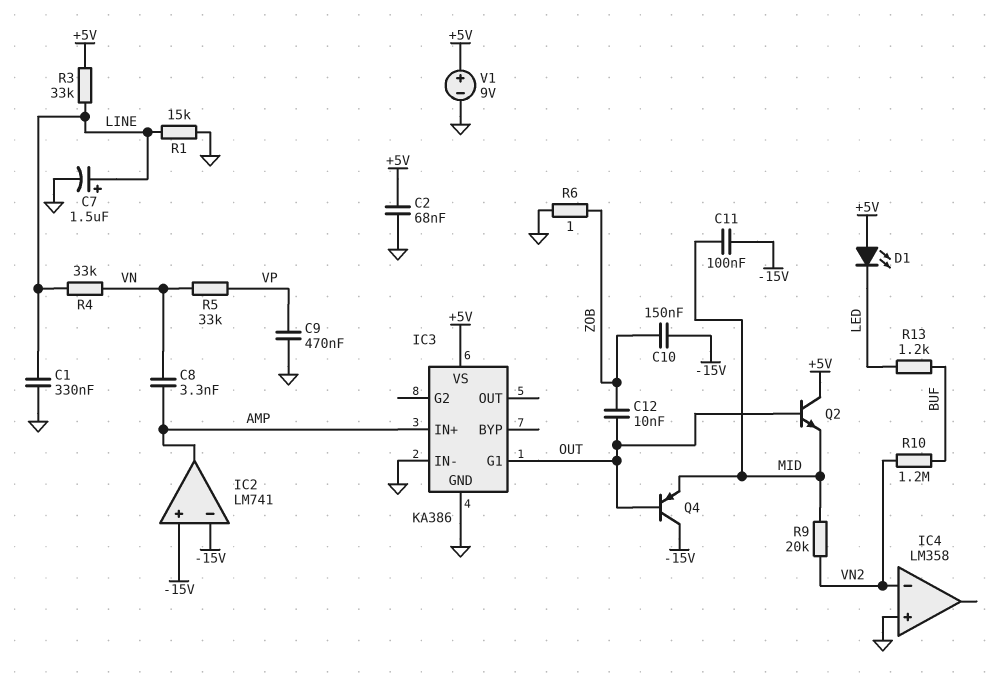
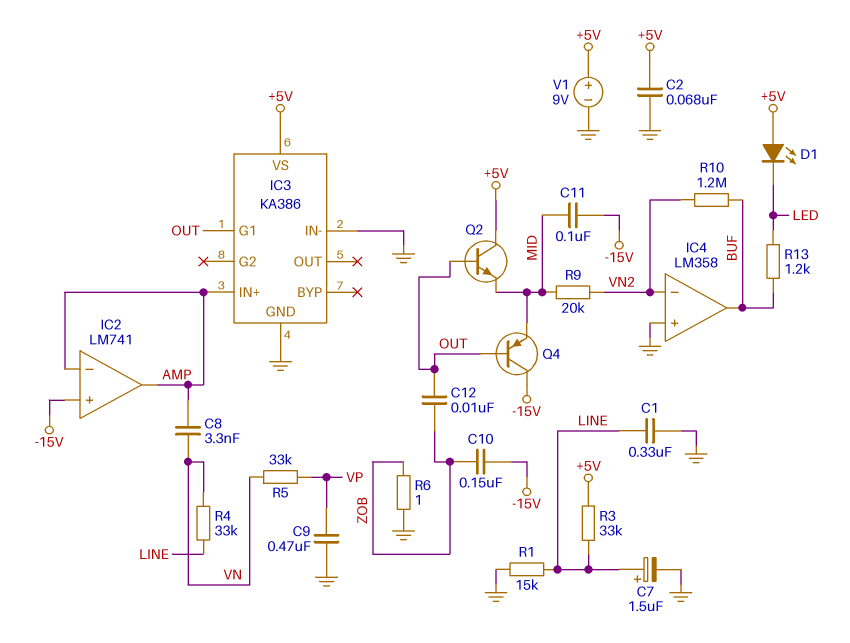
IC2 pin in-: -15V -> AMP
IC4 pin out: none -> BUF

